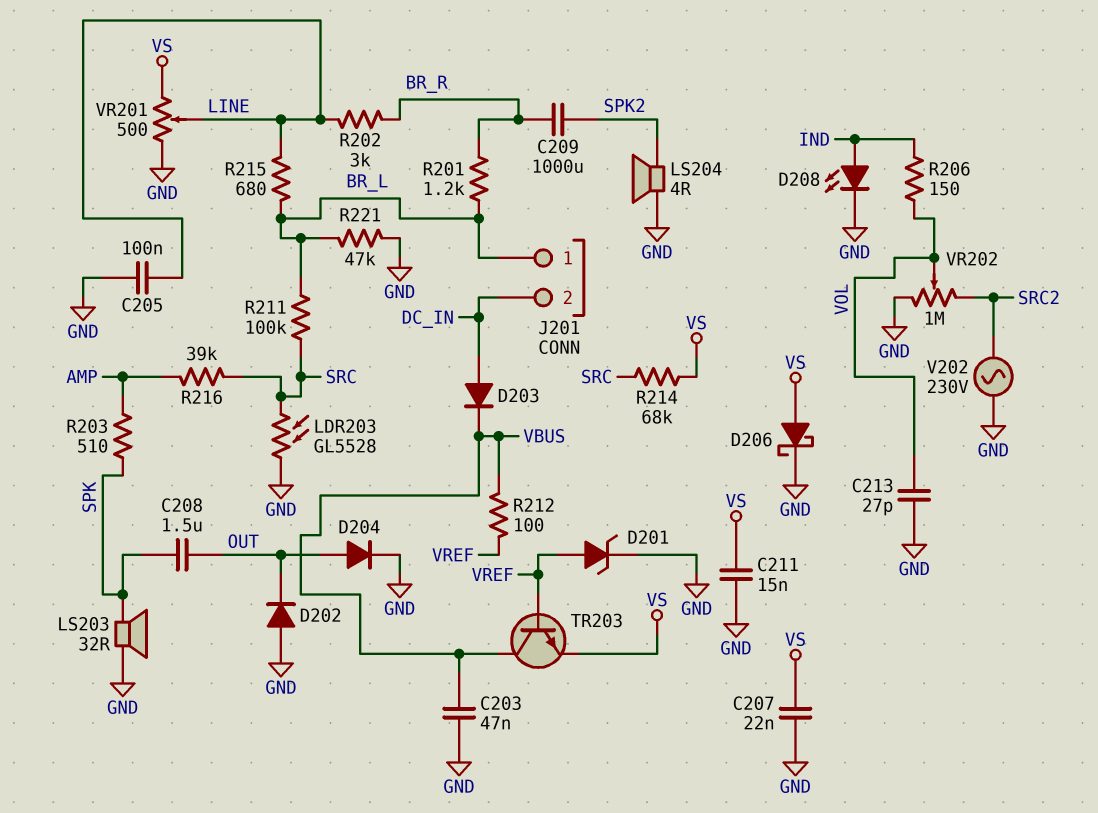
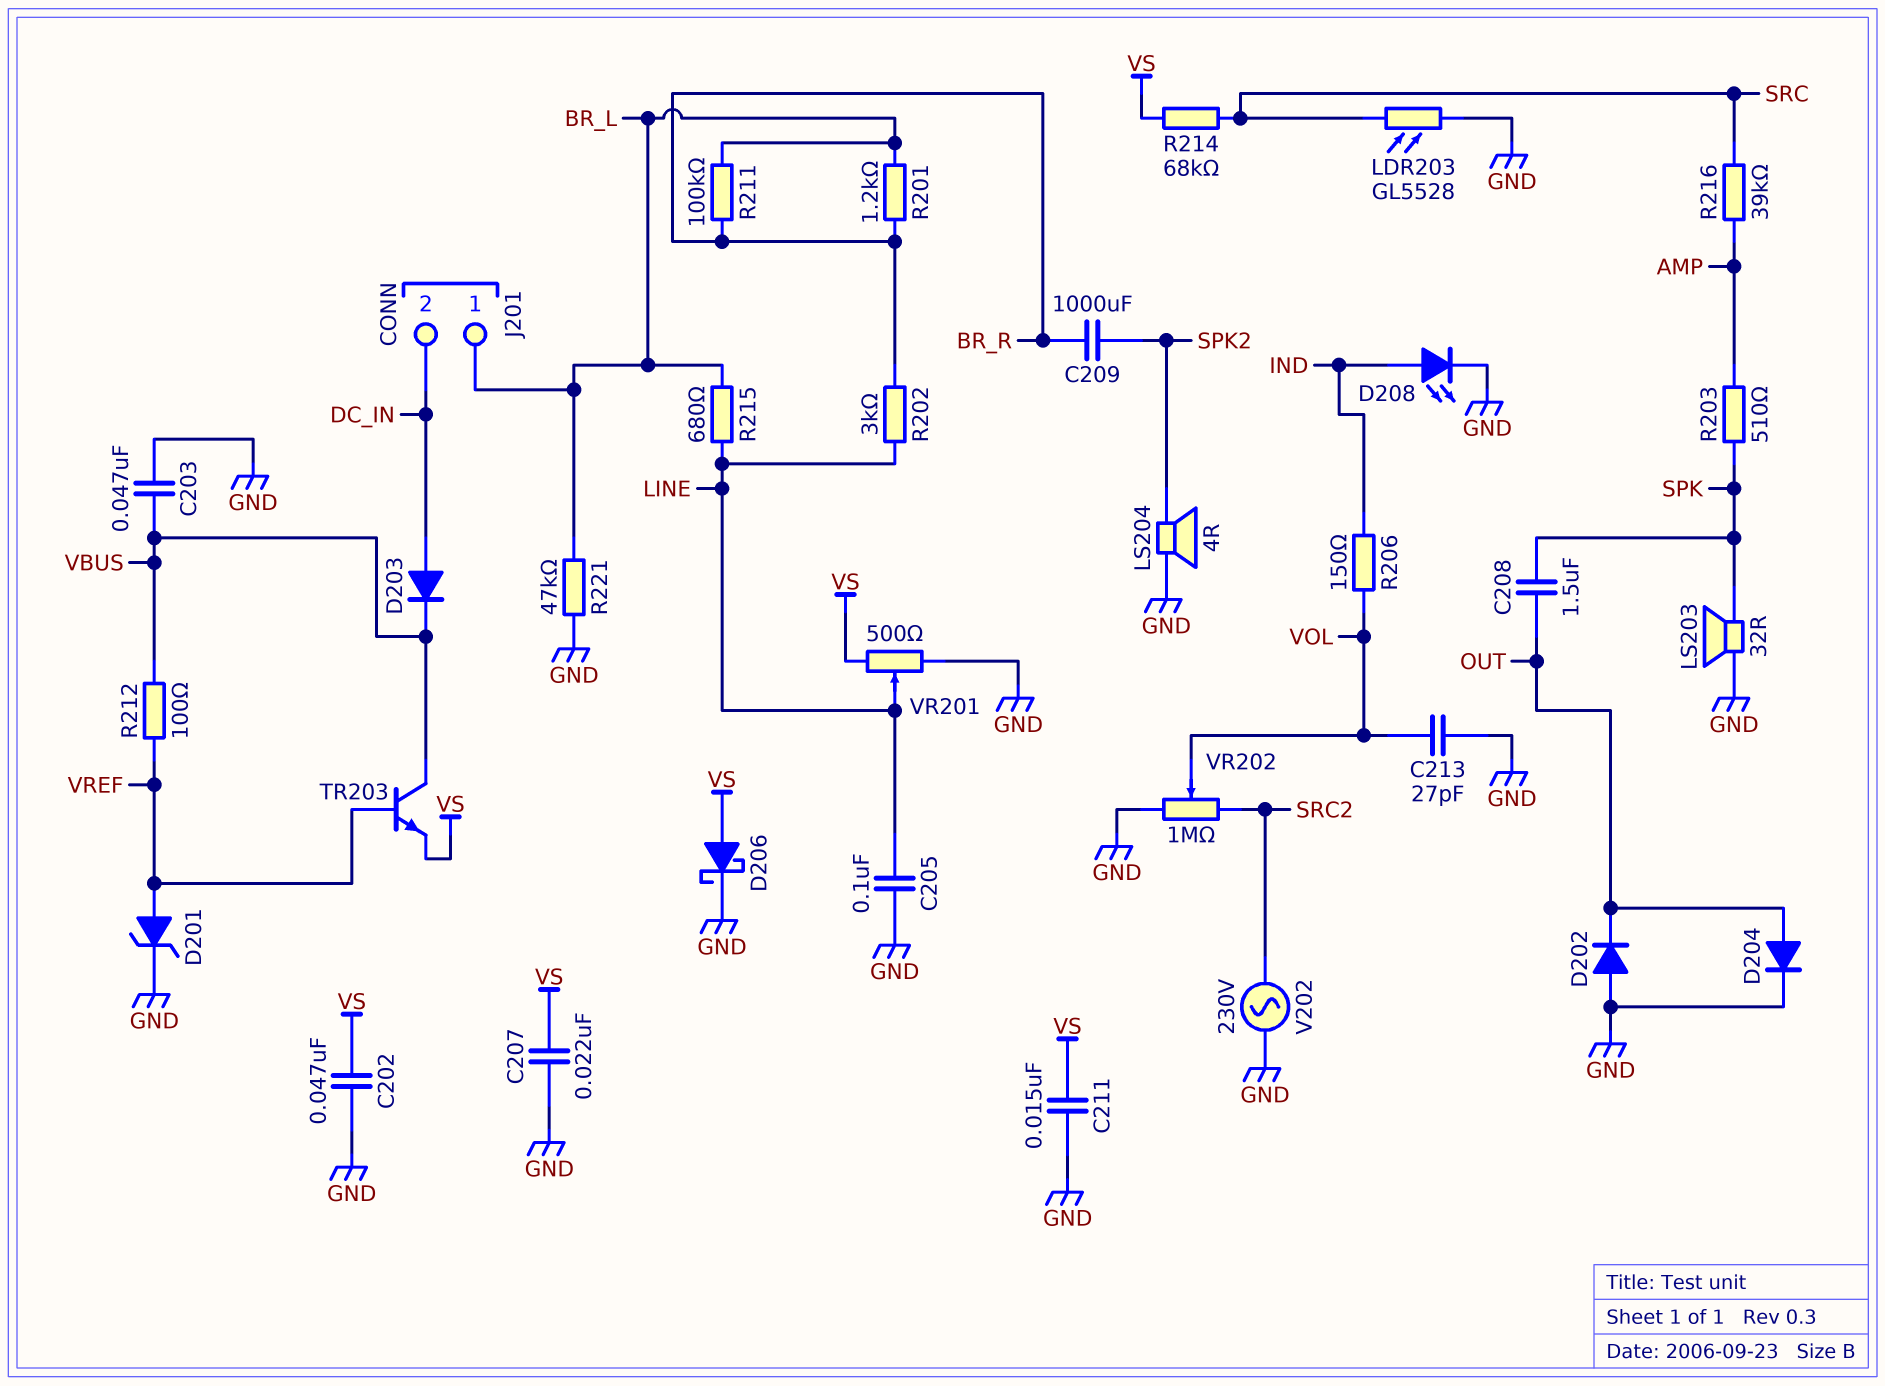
C202: none -> 47nF (GND, VS)
R211: 100k (BR_L, SRC) -> 100k (BR_L, BR_R)

